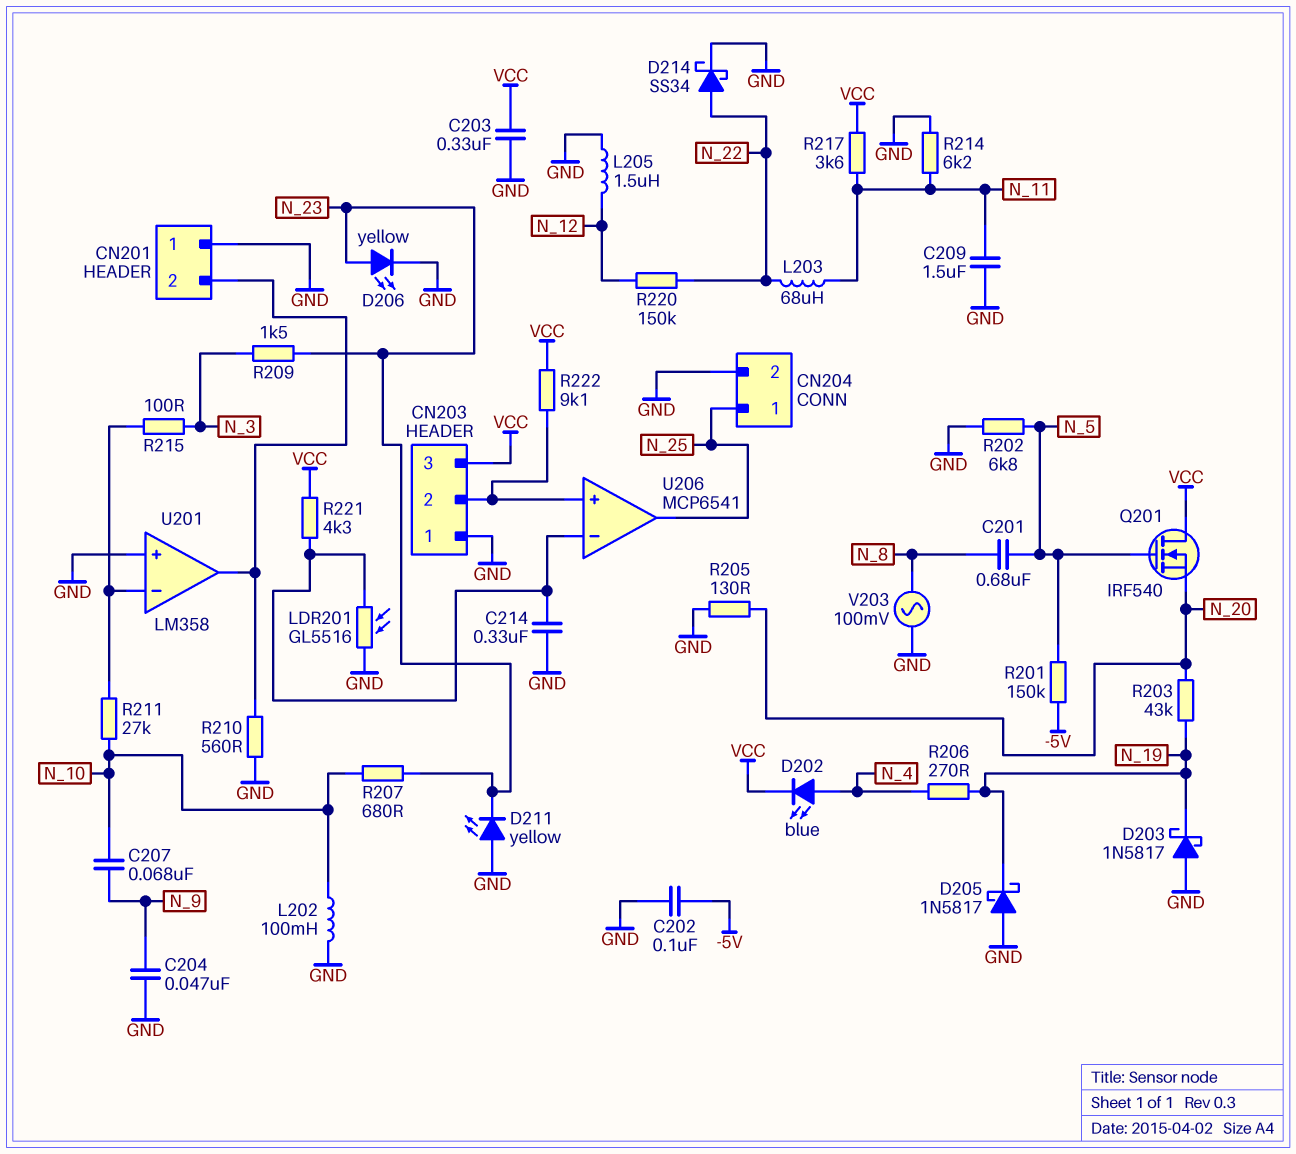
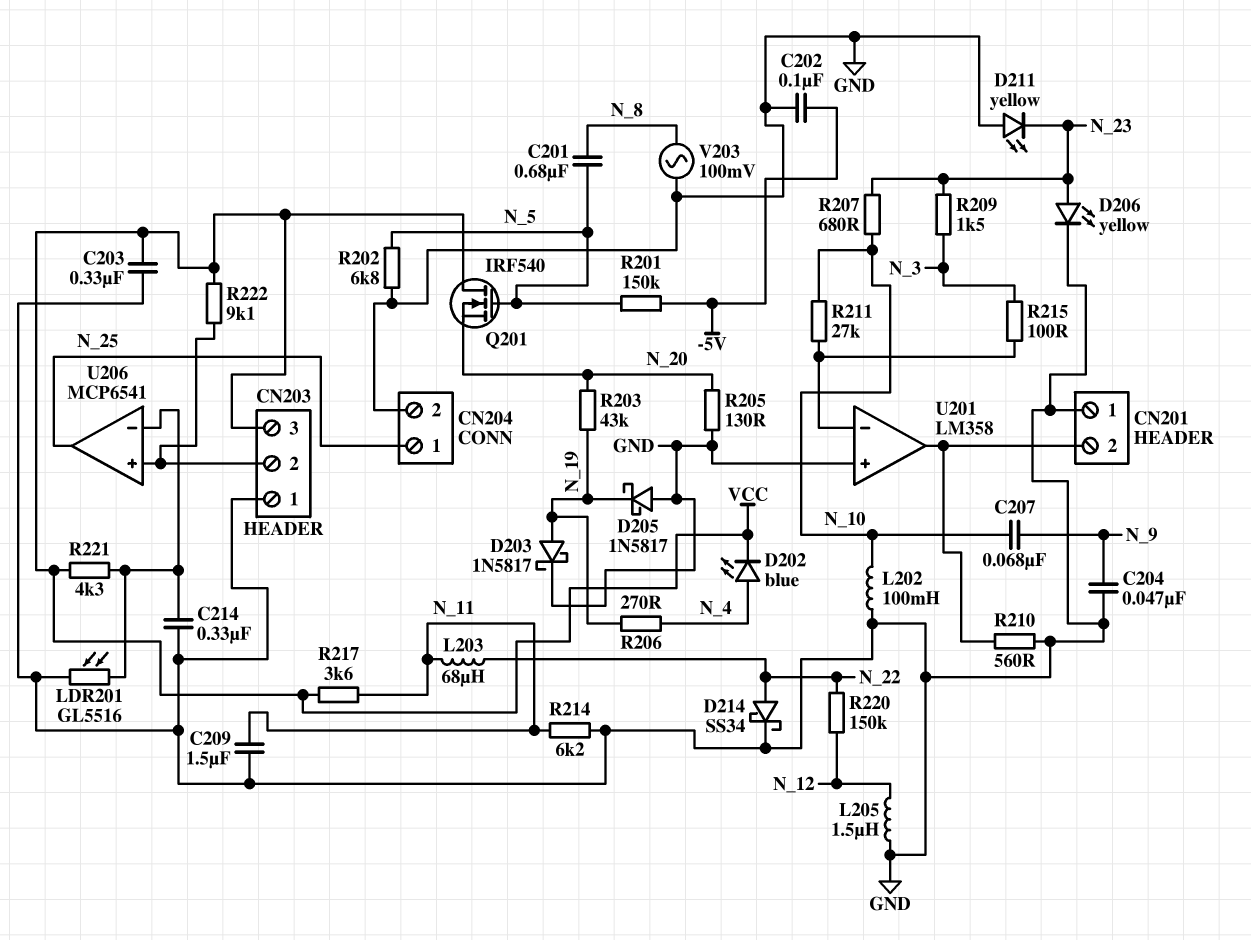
D203: schottky 1N5817 (A GND, K N_19) -> schottky 1N5817 (A N_19, K GND)

